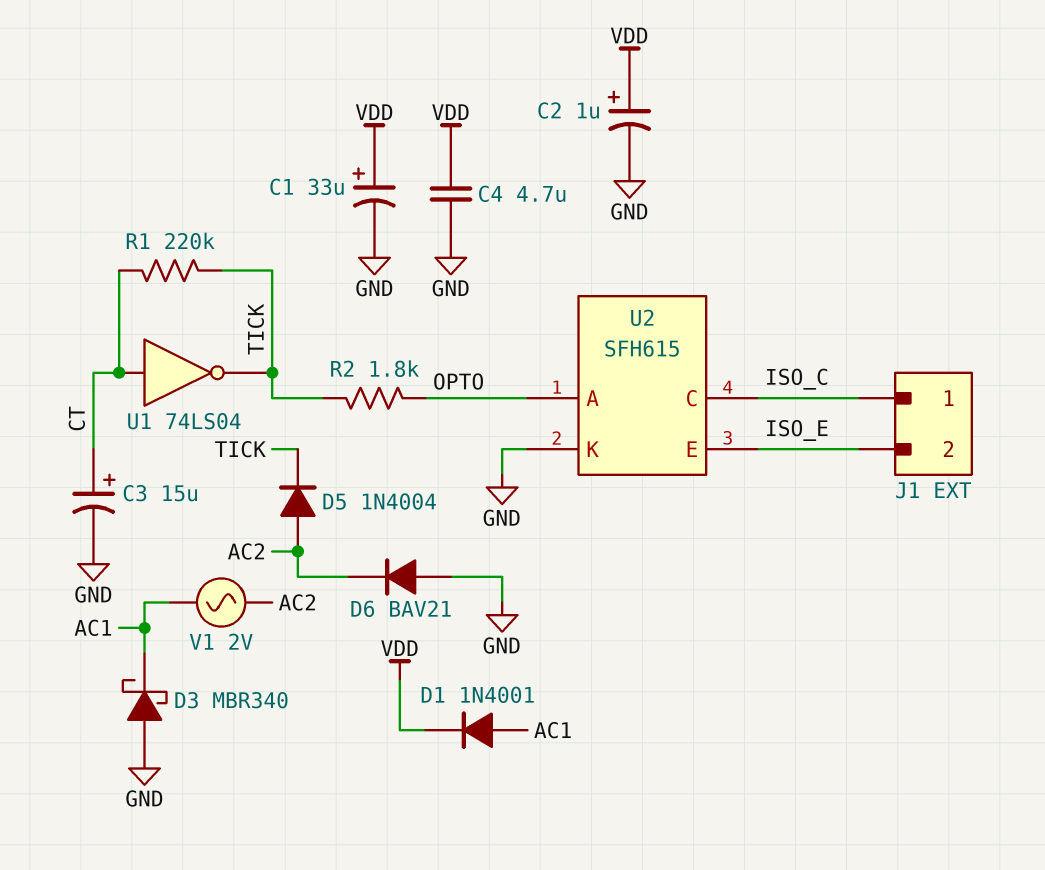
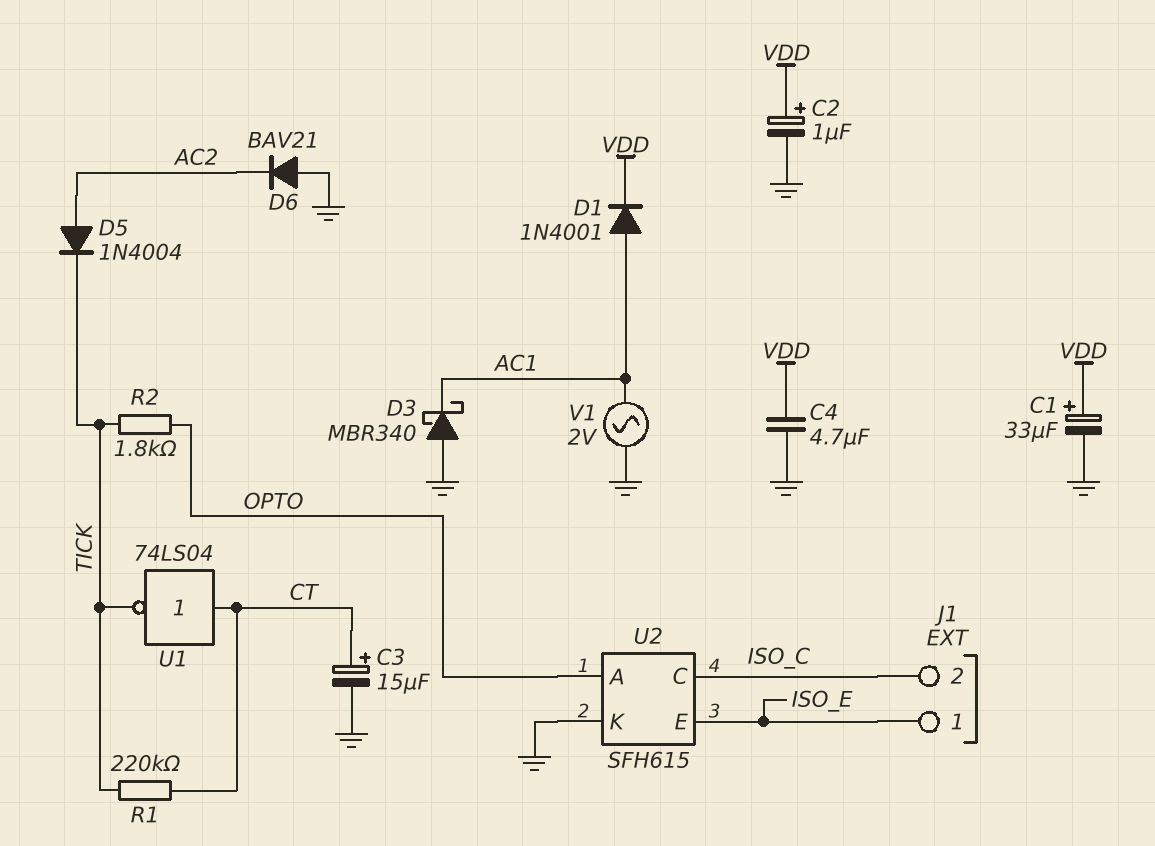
J1 pin 1: ISO_C -> ISO_E
J1 pin 2: ISO_E -> ISO_C
V1: AC 2V (AC1, AC2) -> AC 2V (AC1, GND)

